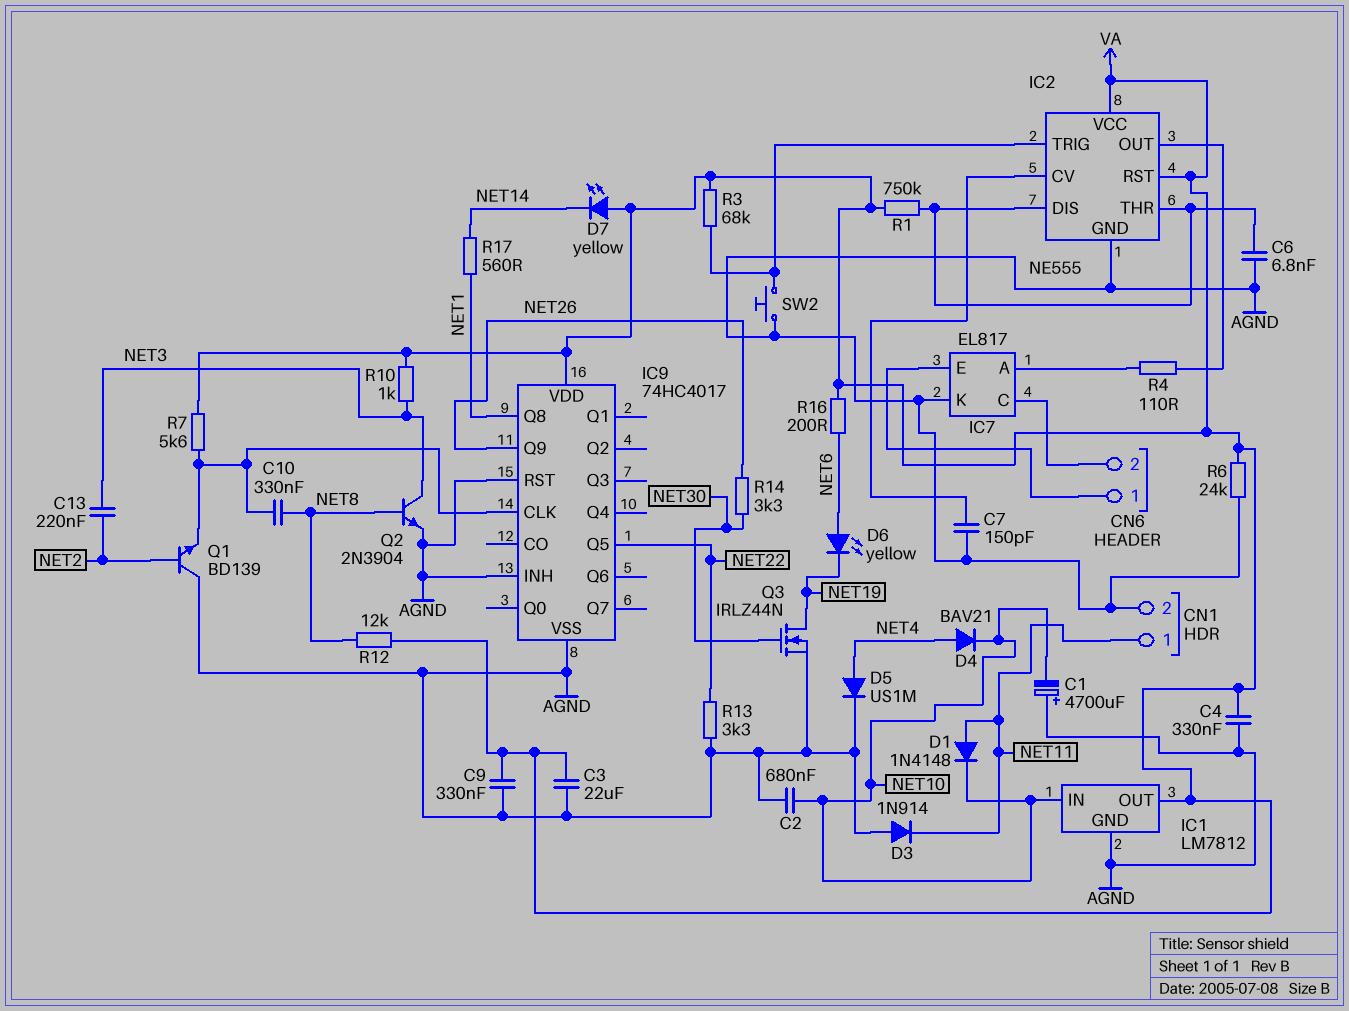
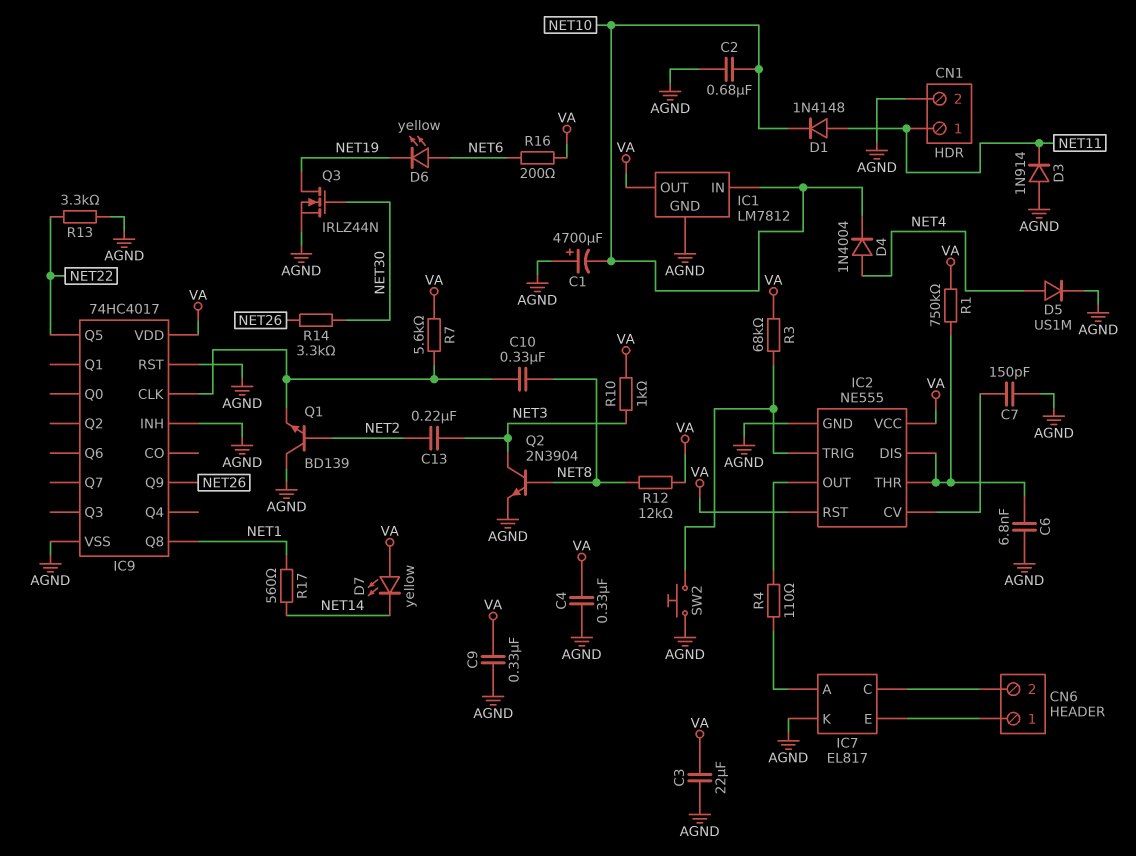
D4: diode BAV21 (A NET4, K NET10) -> diode 1N4004 (A NET4, K NET10)
R6: 24k (AGND, VA) -> none

